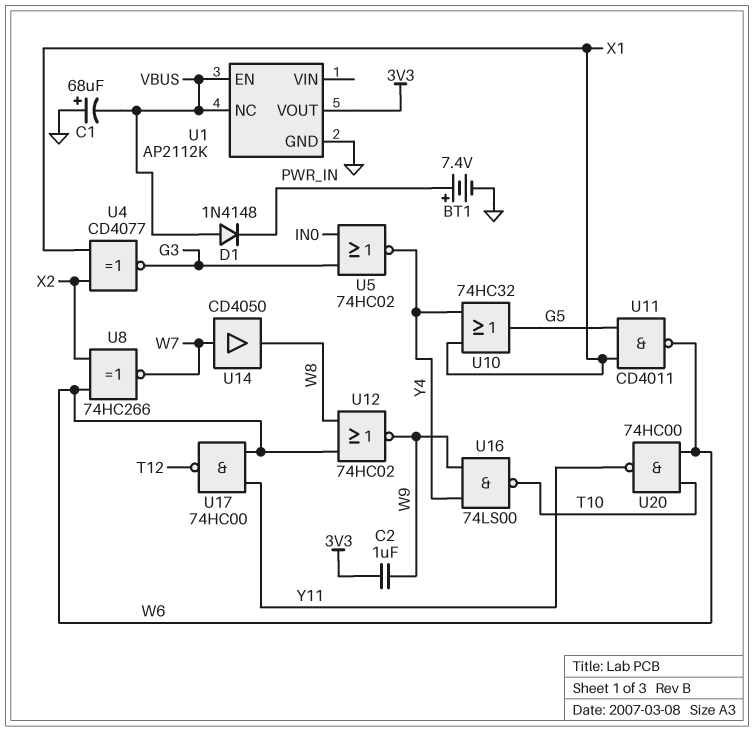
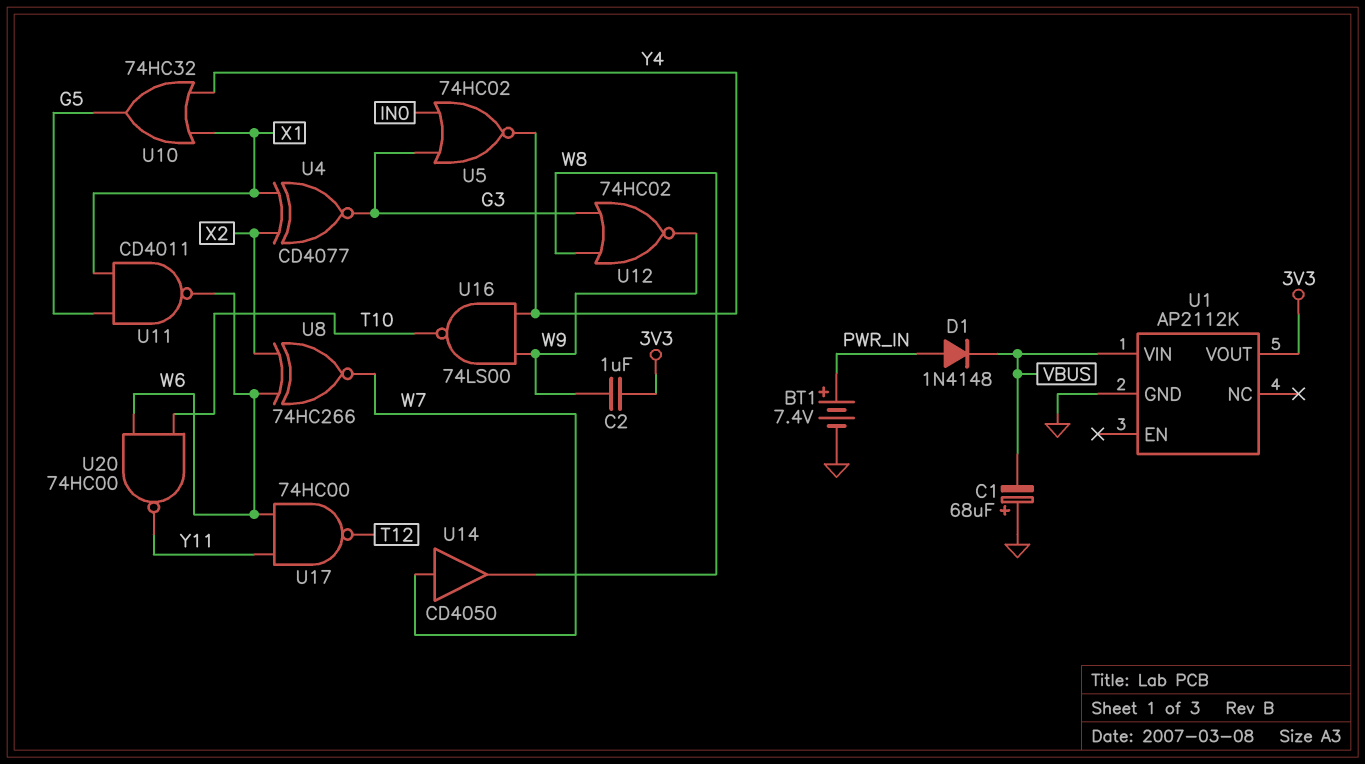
D1: diode 1N4148 (A VBUS, K PWR_IN) -> diode 1N4148 (A PWR_IN, K VBUS)
U1 pin EN: VBUS -> none
U1 pin NC: VBUS -> none
U1 pin VIN: none -> VBUS
U12: NOR 74HC02 (in W6, in W8, out W9) -> NOR 74HC02 (in G3, in W8, out W9)

